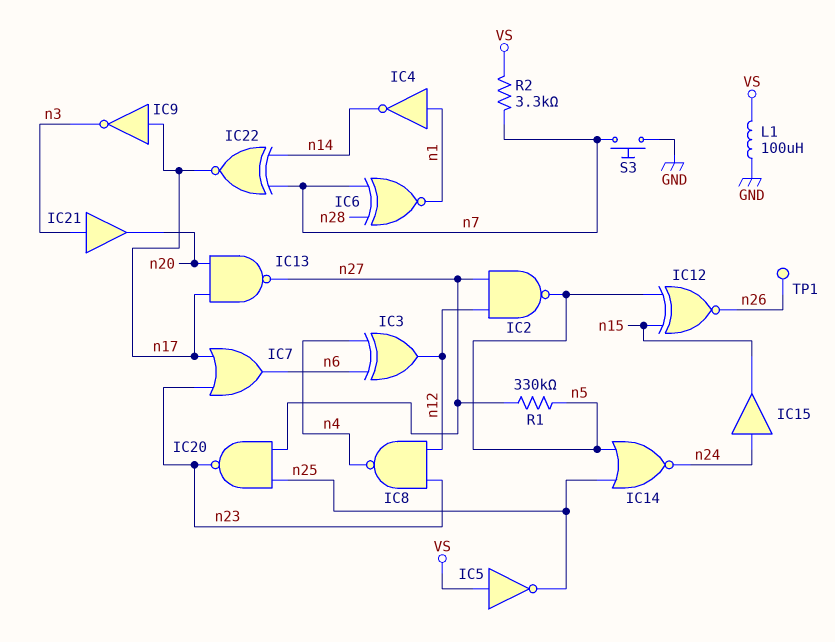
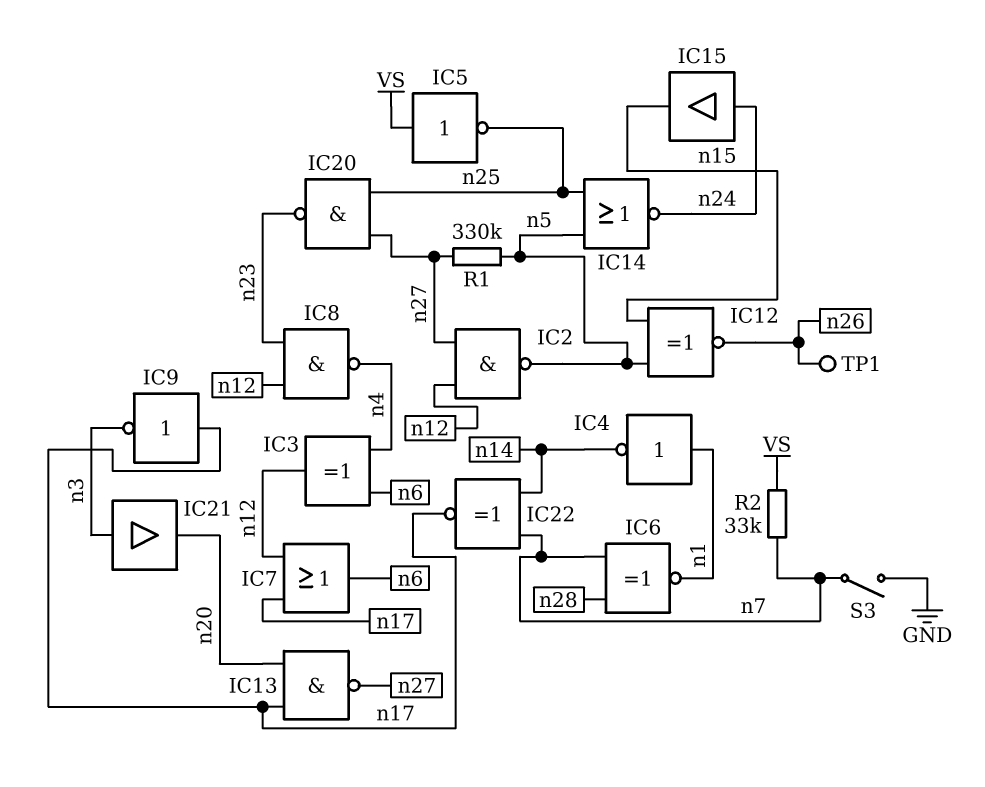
IC7: OR (in n17, in n23, out n6) -> OR (in n12, in n17, out n6)
L1: 100uH (GND, VS) -> none
R2: 3.3k (VS, n7) -> 33k (VS, n7)
S3: button (GND, n7) -> switch (GND, n7)

